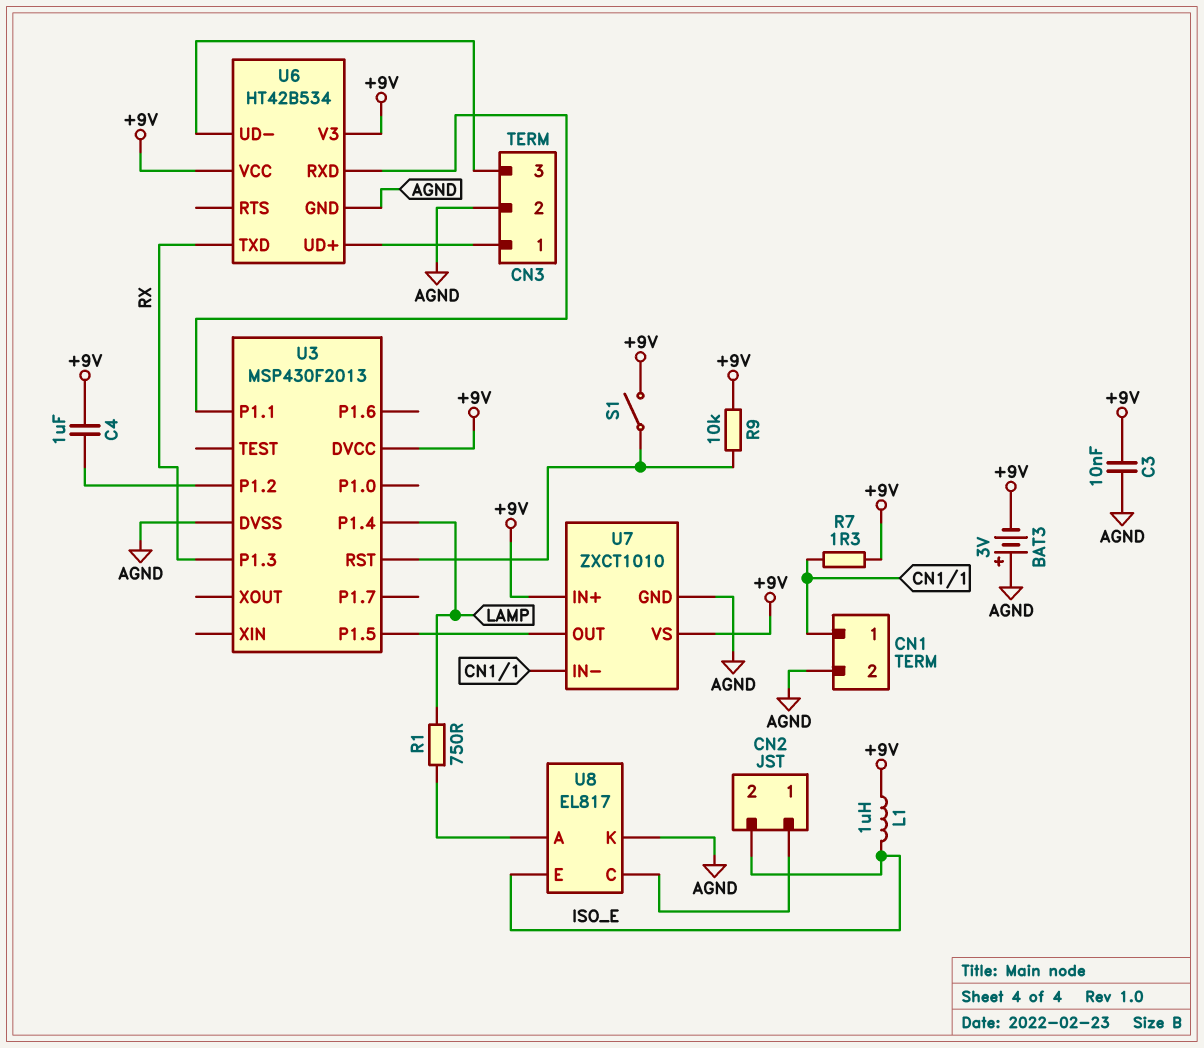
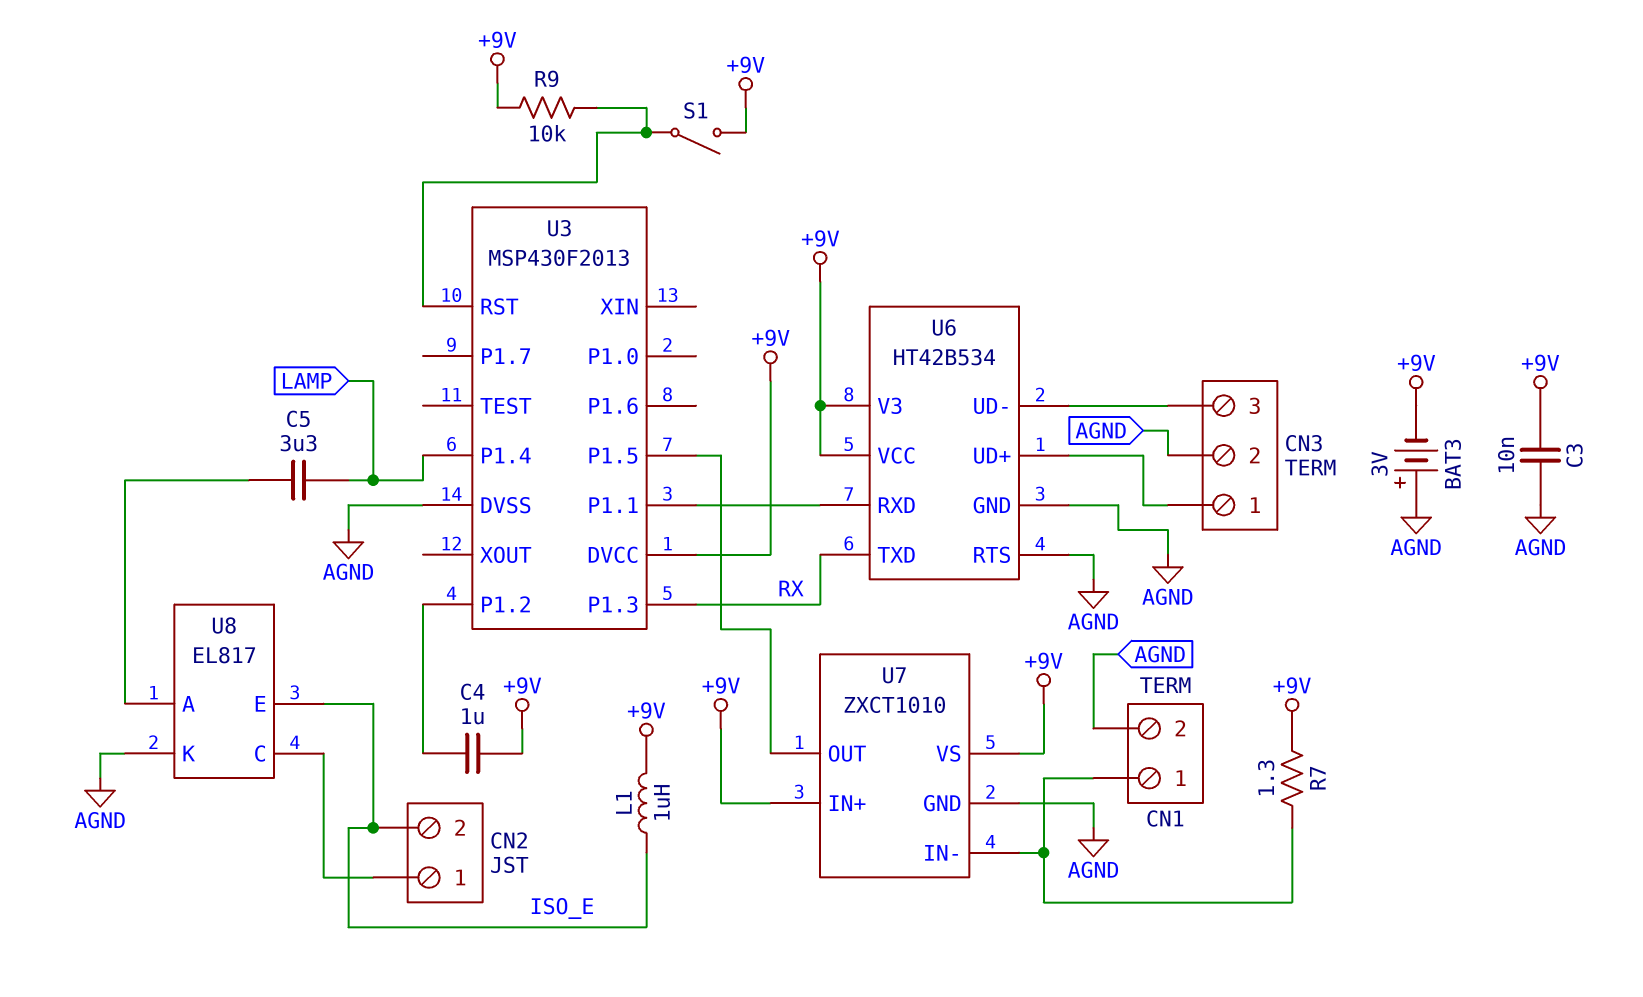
C5: none -> 3.3uF (LAMP, U8/A)
R1: 750 (LAMP, U8/A) -> none
U6 pin RTS: none -> AGND

